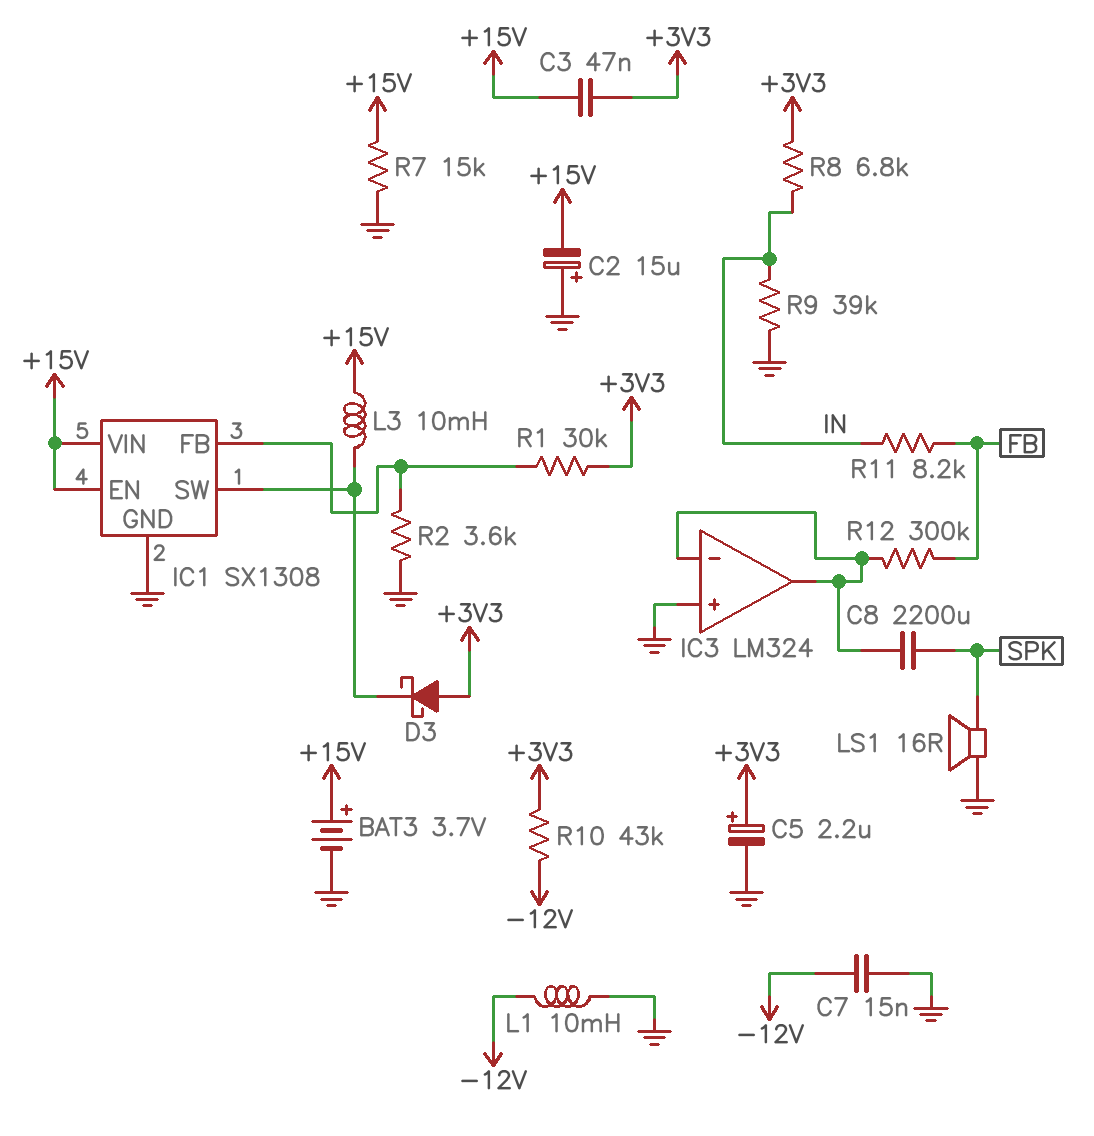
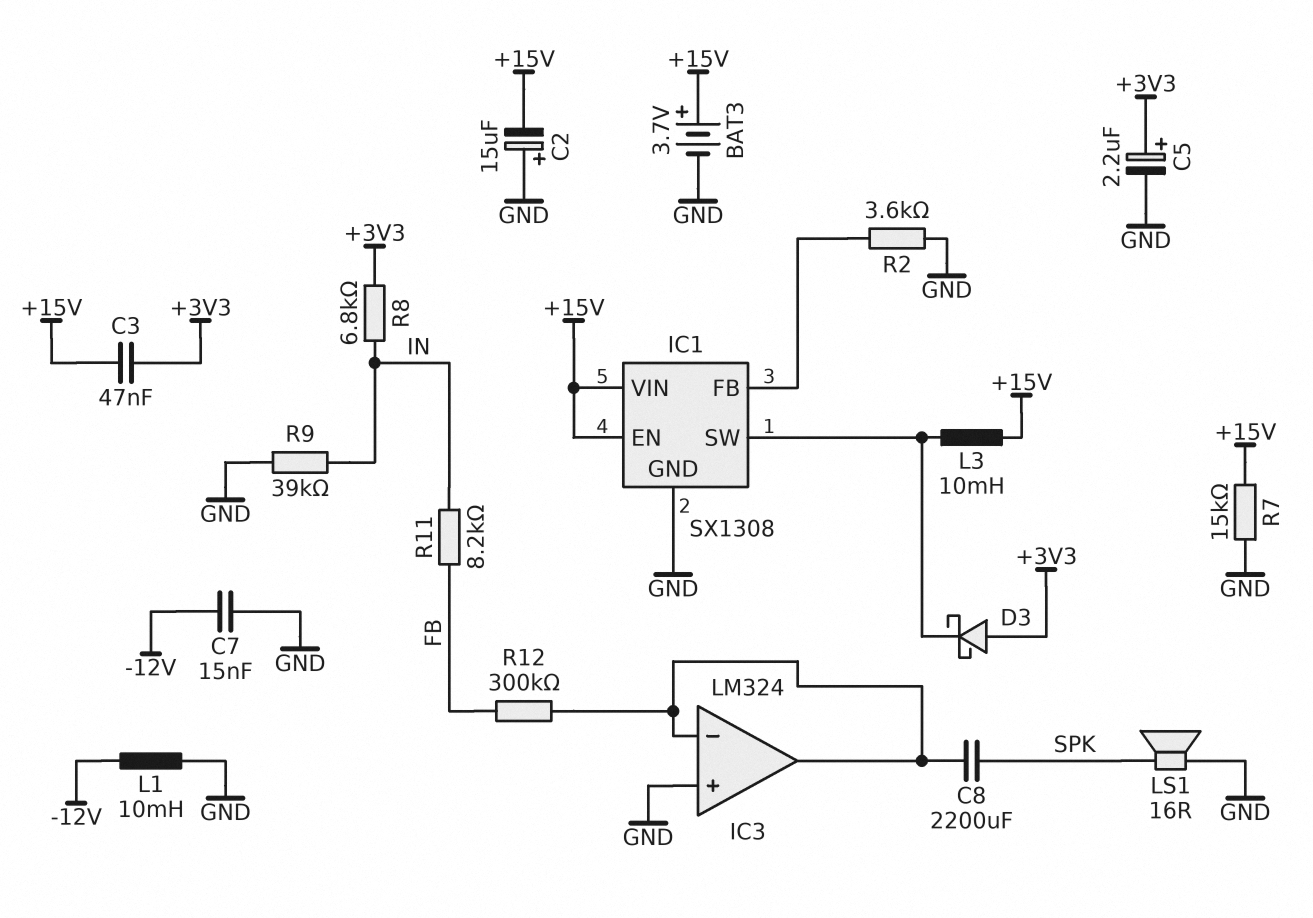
R1: 30k (+3V3, IC1/FB) -> none
R10: 43k (+3V3, -12V) -> none

